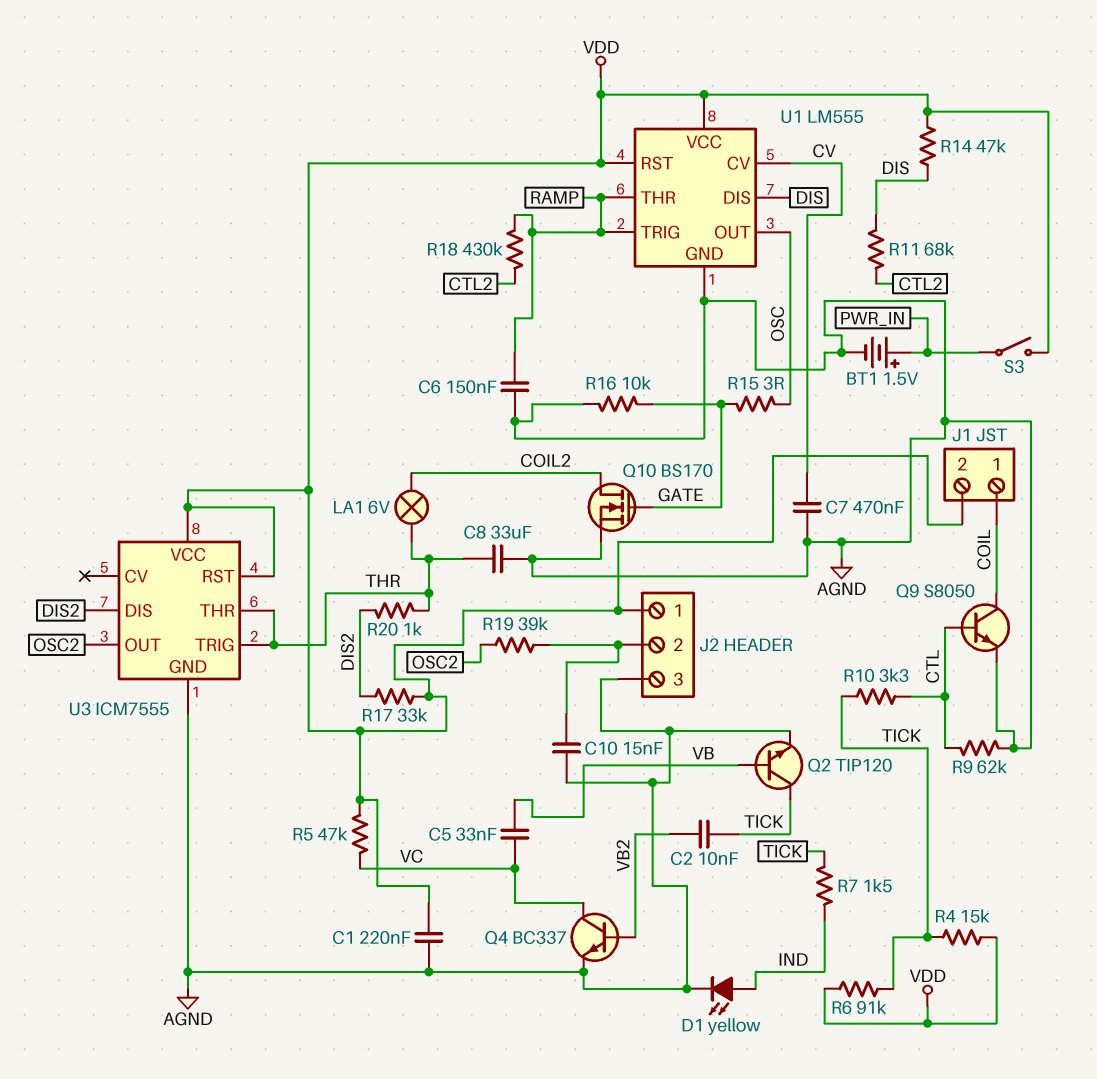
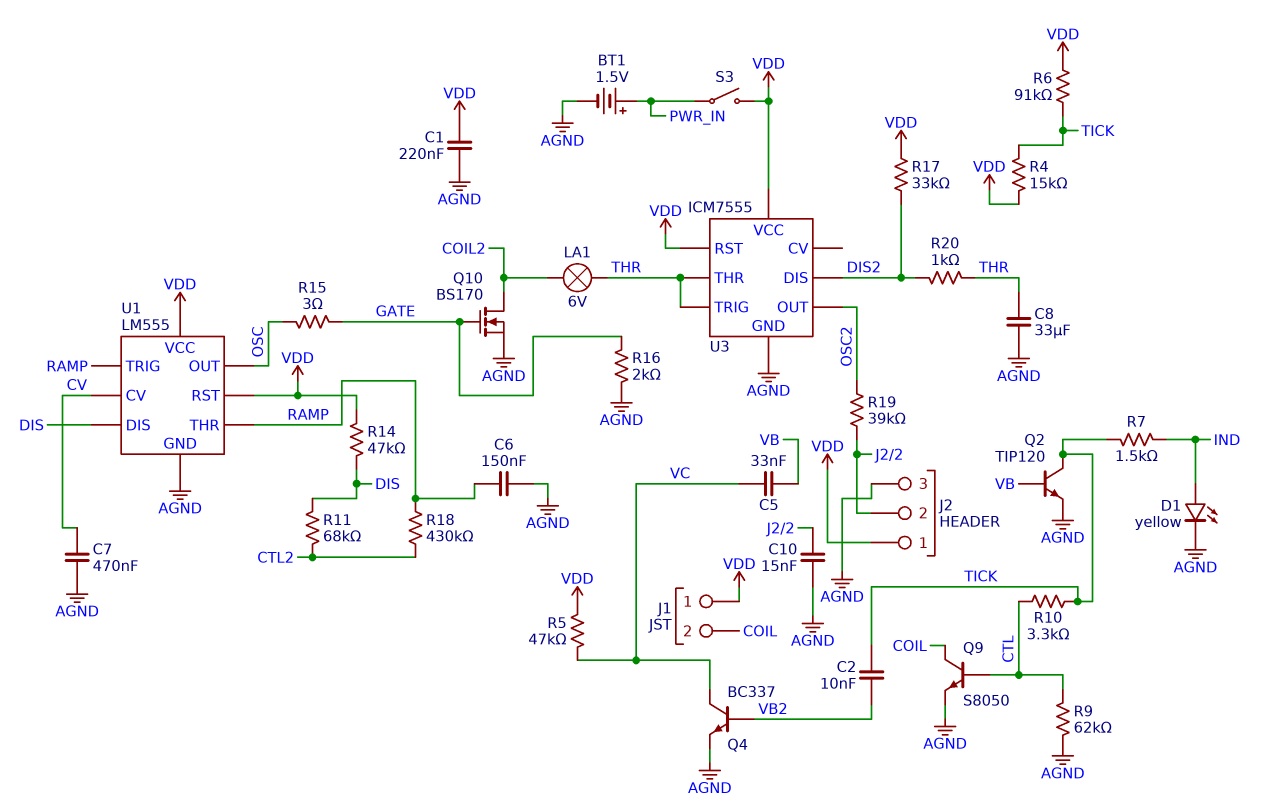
J1 pin 1: COIL -> VDD
J1 pin 2: VDD -> COIL
R16: 10k (AGND, GATE) -> 2k (AGND, GATE)

